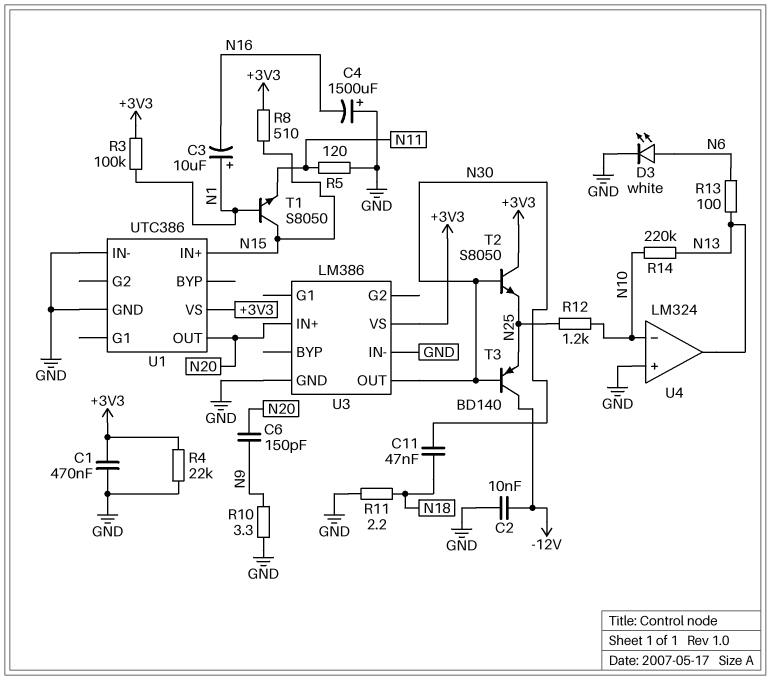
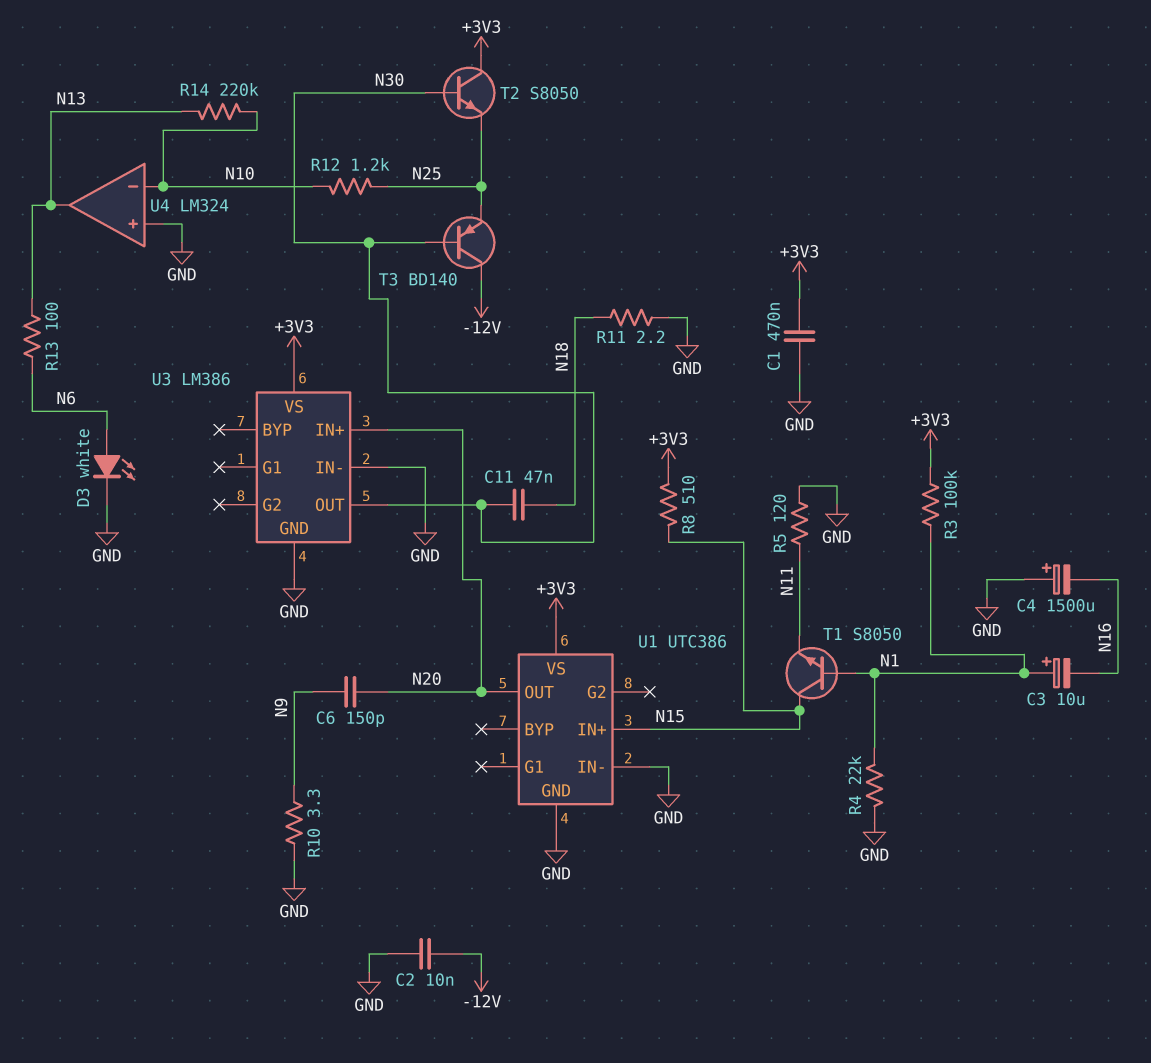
R4: 22k (+3V3, GND) -> 22k (GND, N1)

